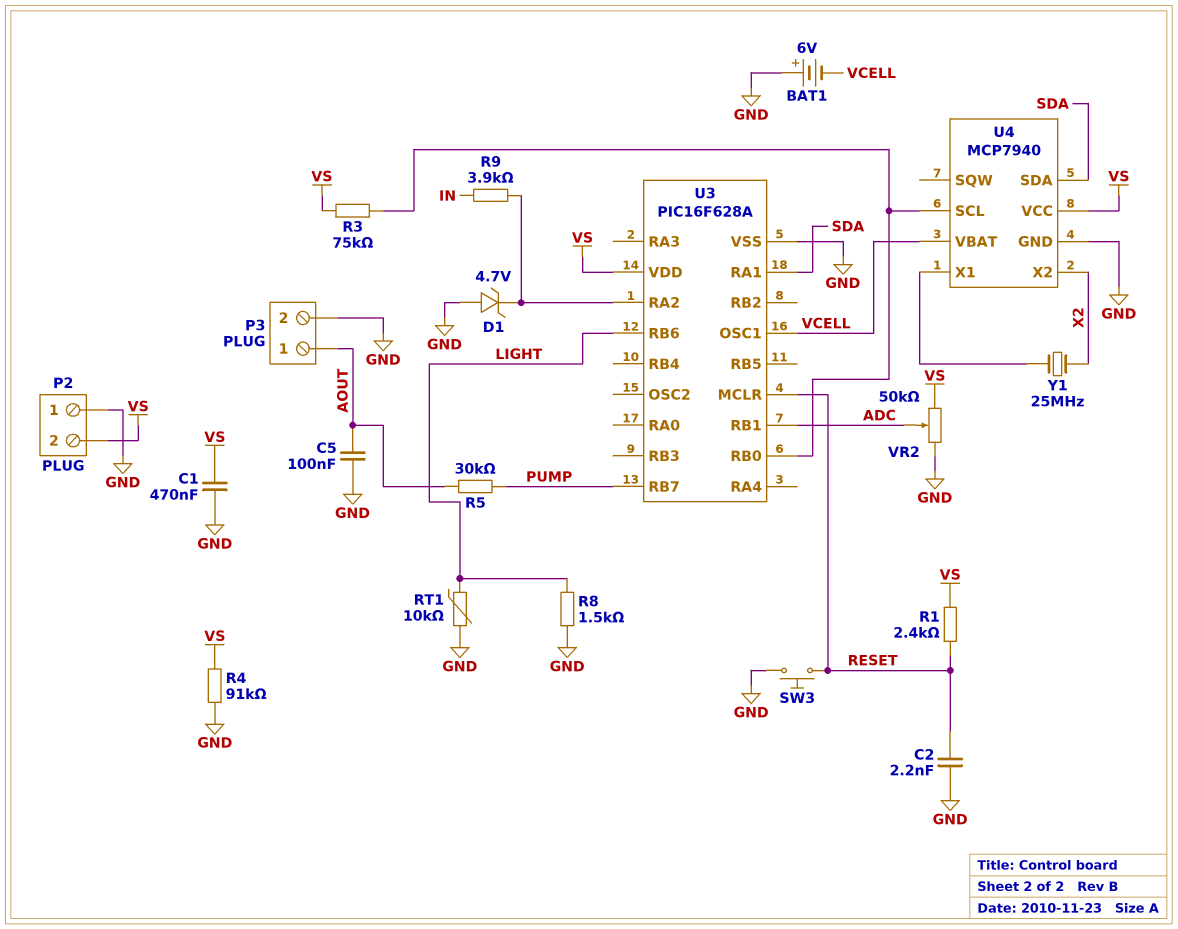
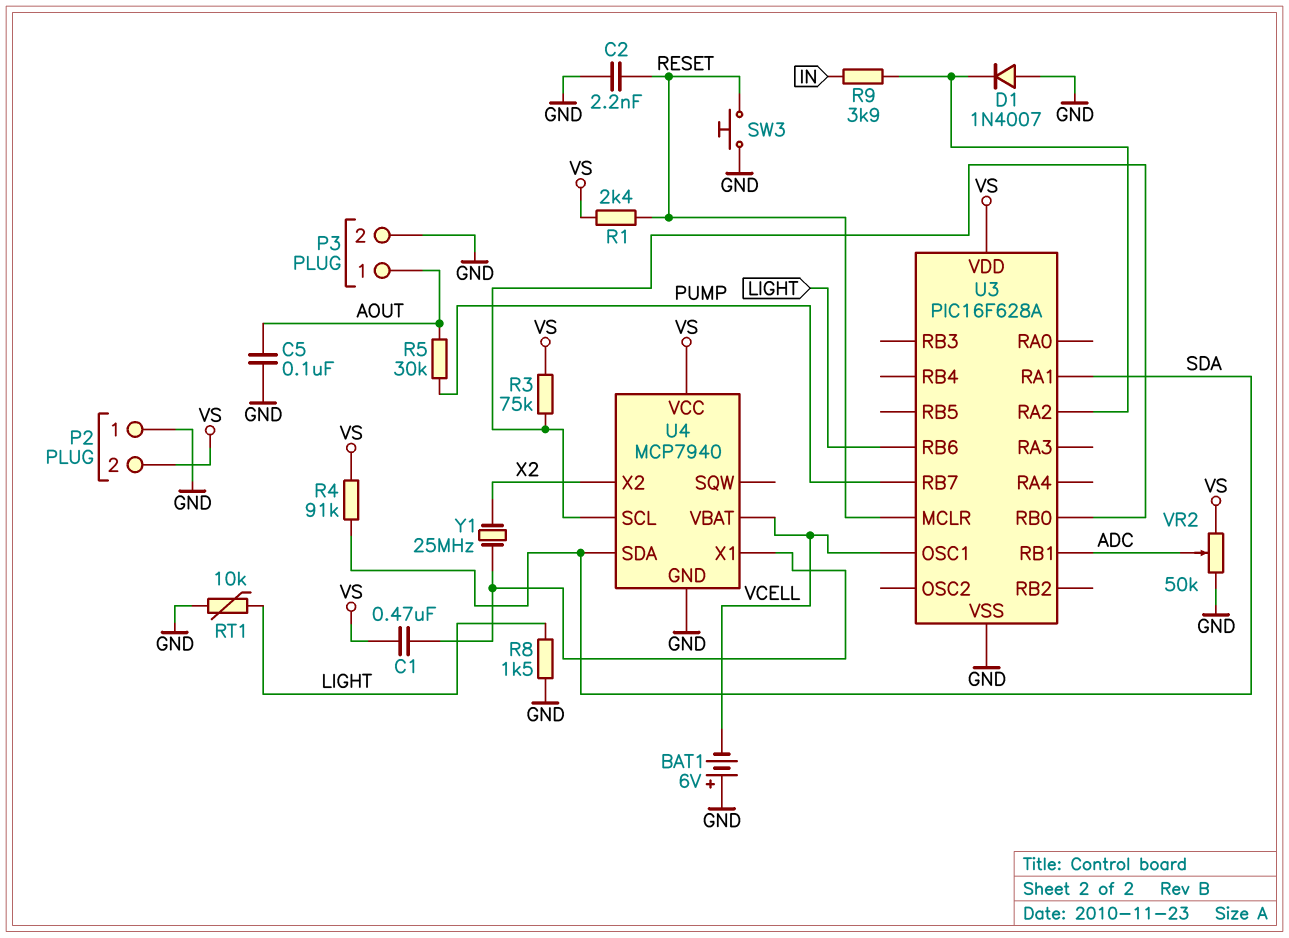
C1: 470nF (GND, VS) -> 470nF (U4/X1, VS)
D1: zener 4.7V (A GND, K U3/RA2) -> diode 1N4007 (A GND, K U3/RA2)
R4: 91k (GND, VS) -> 91k (SDA, VS)

